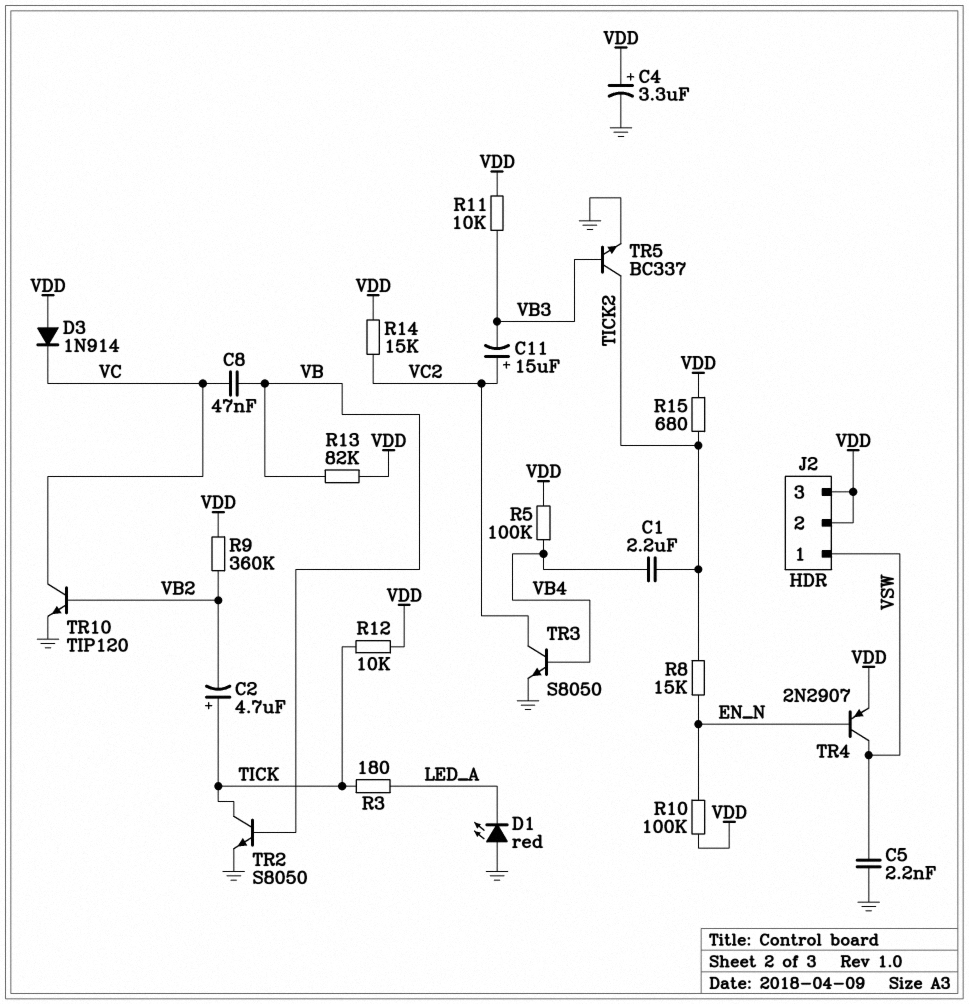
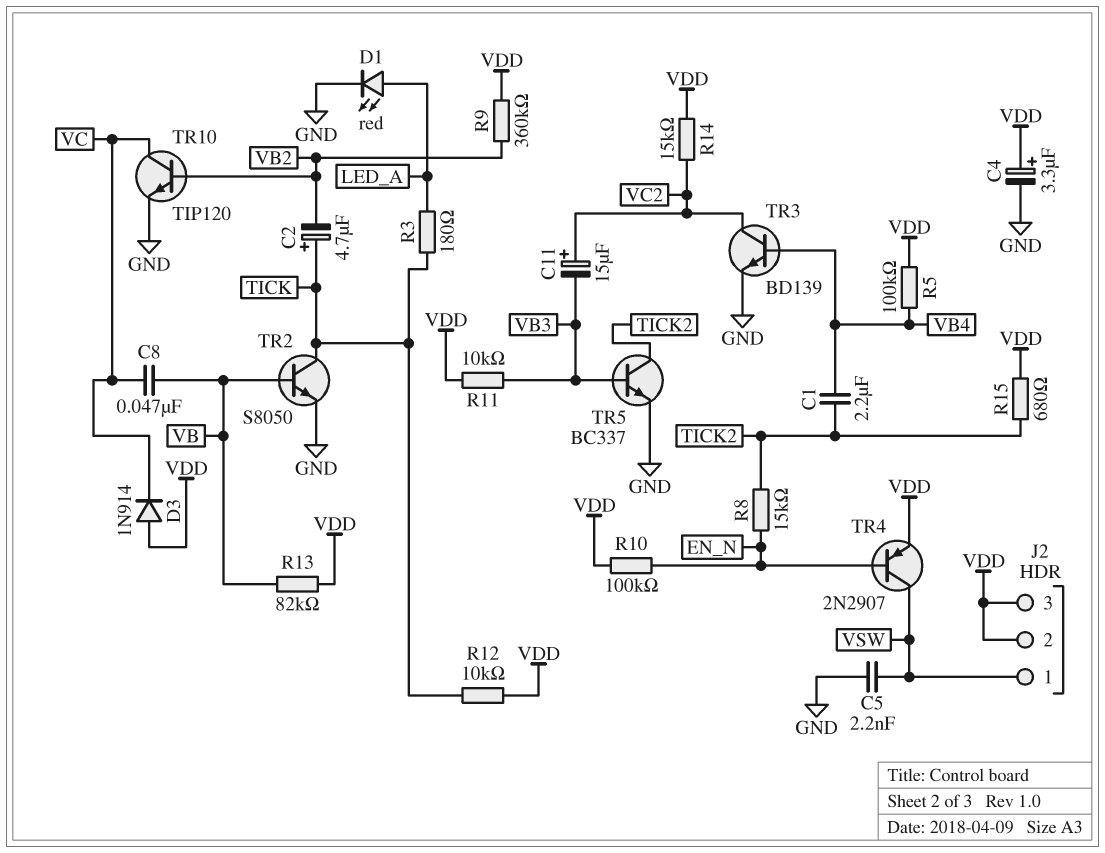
D1: LED red (A GND, K LED_A) -> LED red (A LED_A, K GND)
TR3: NPN S8050 (B VB4, C VC2, E GND) -> NPN BD139 (B VB4, C VC2, E GND)

